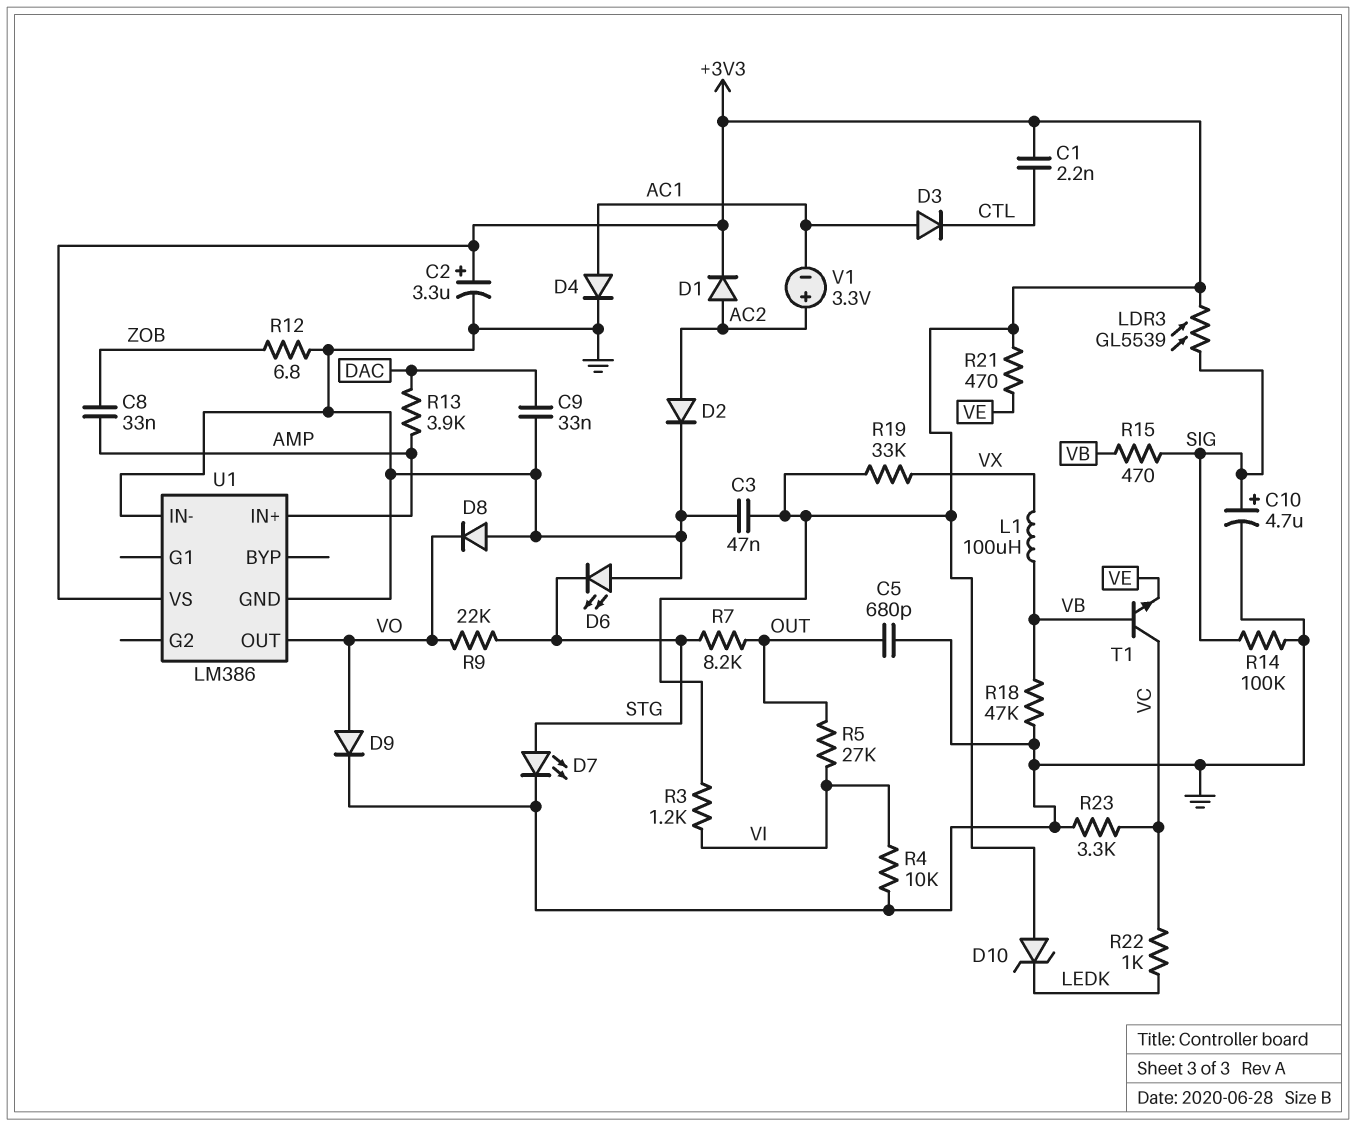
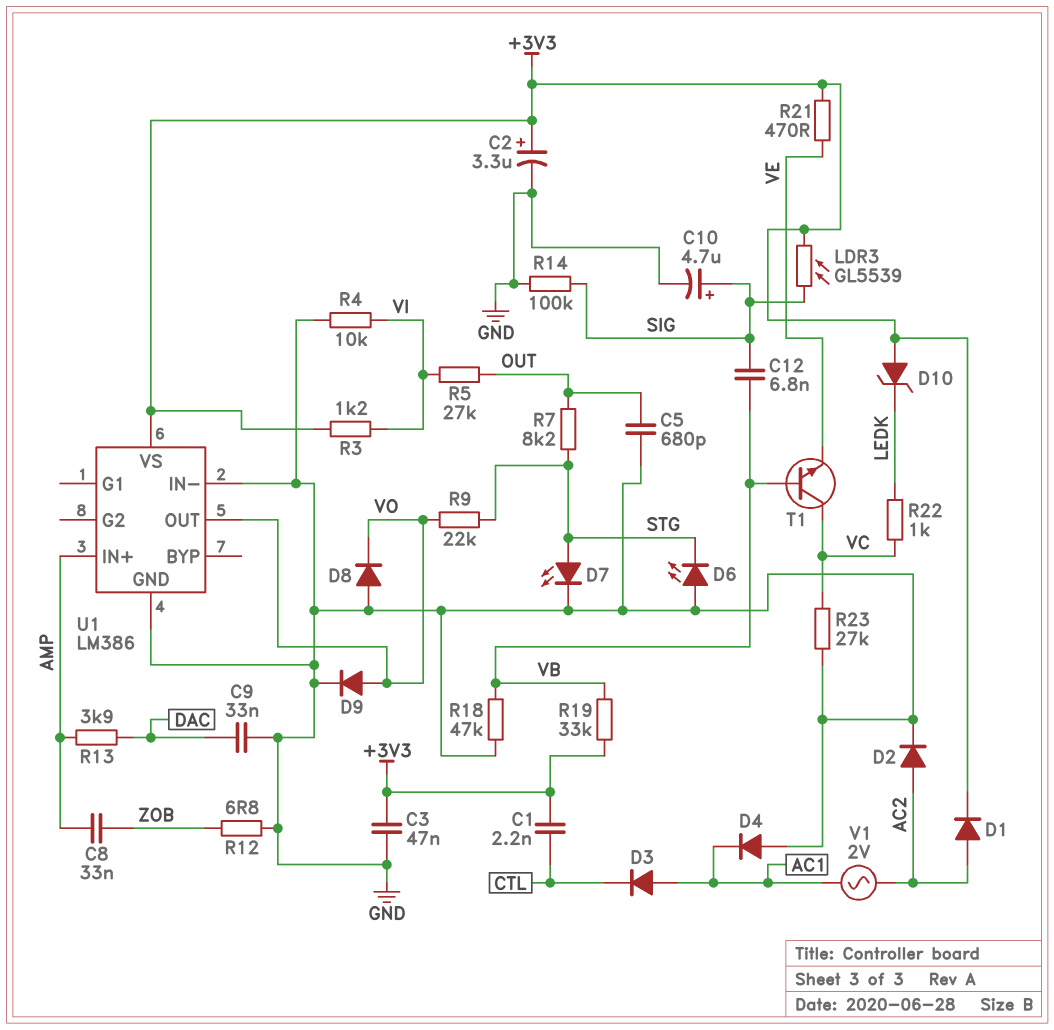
C12: none -> 6.8nF (SIG, VB)
D4: diode (A AC1, K GND) -> diode (A GND, K AC1)
L1: 100uH (VB, VX) -> none
R15: 470 (SIG, VB) -> none
R19: 33k (+3V3, VX) -> 33k (+3V3, VB)
R23: 3.3k (GND, VC) -> 27k (GND, VC)
V1: 3.3V (plus AC2, minus AC1) -> AC 2V (AC1, AC2)

